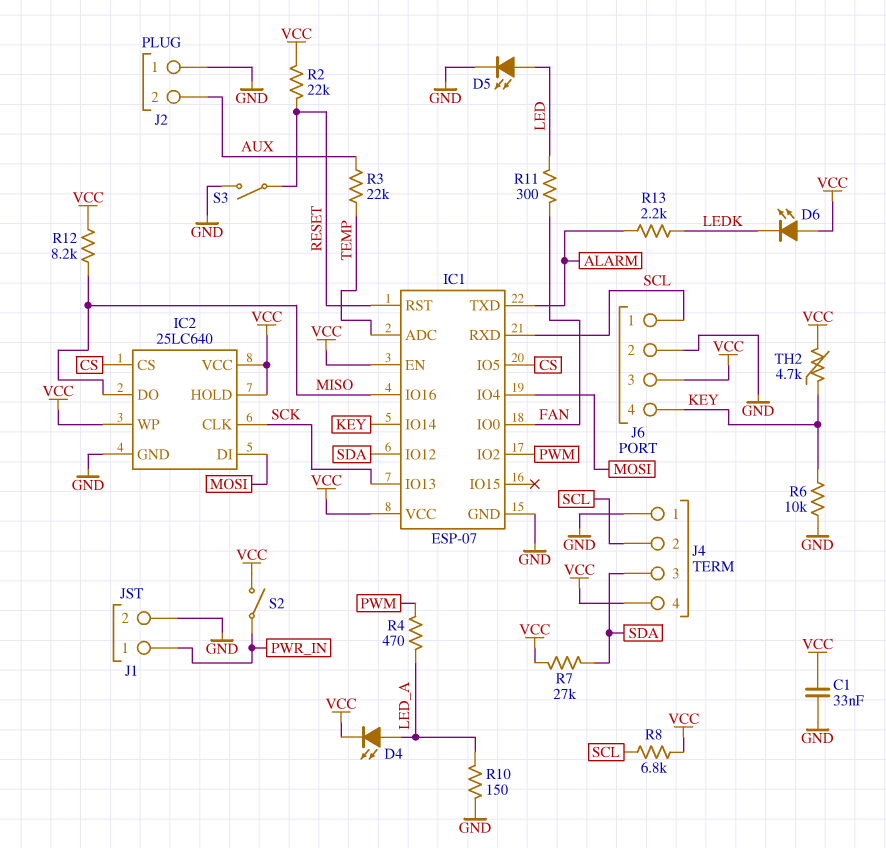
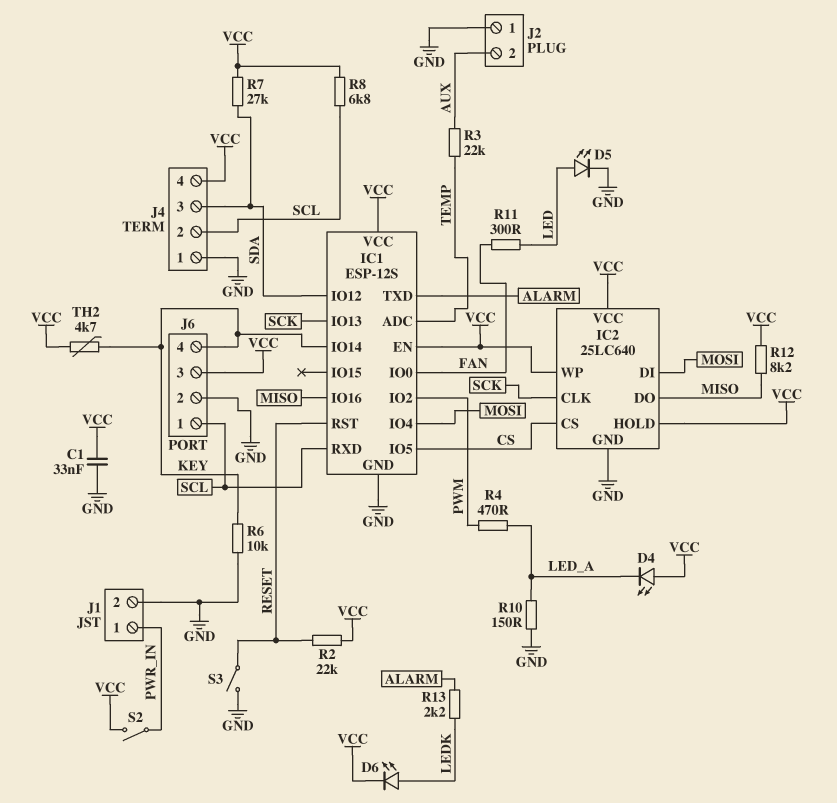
D4: LED (A LED_A, K VCC) -> LED (A VCC, K LED_A)
D6: LED (A VCC, K LEDK) -> LED (A LEDK, K VCC)
IC1: ESP-07 -> ESP-12S

